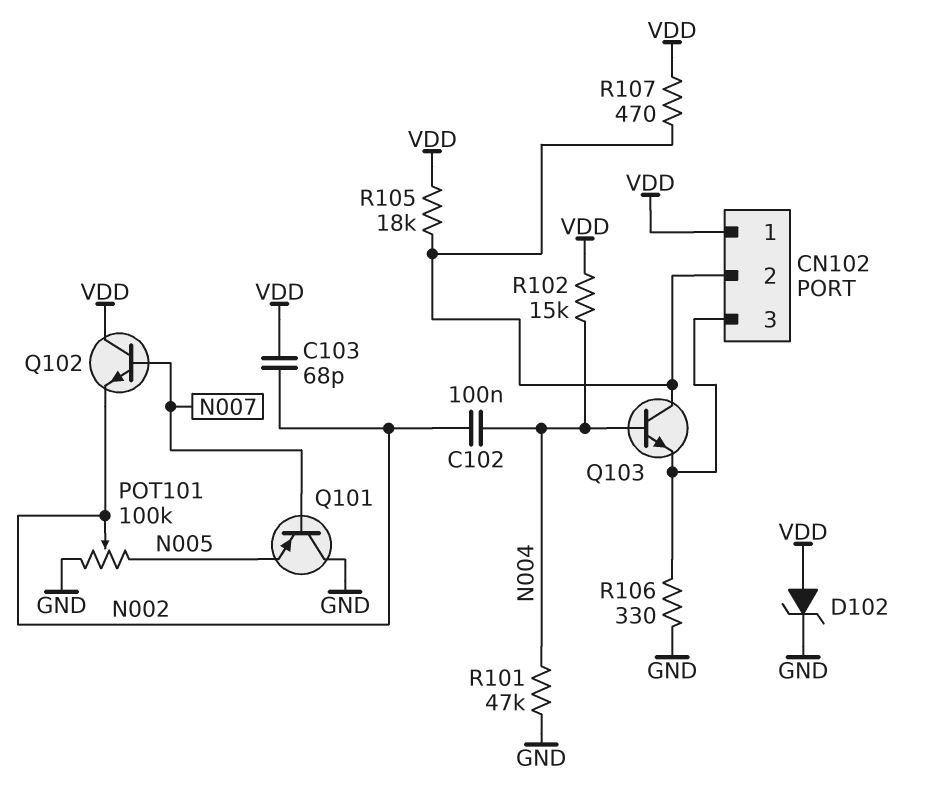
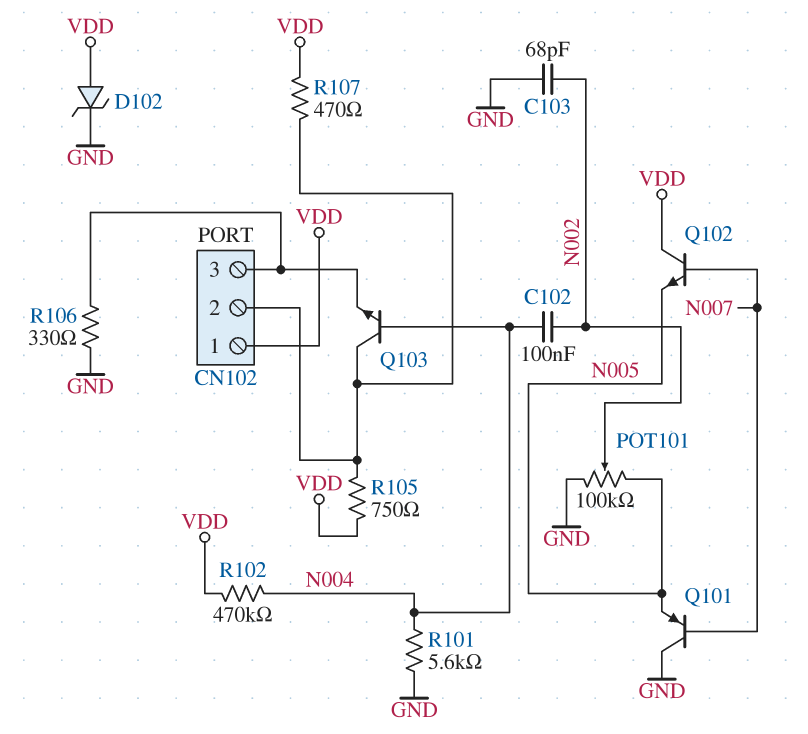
C103: 68pF (N002, VDD) -> 68pF (GND, N002)
Q102: NPN (B N007, C VDD, E N002) -> NPN (B N007, C VDD, E N005)
R101: 47k (GND, N004) -> 5.6k (GND, N004)
R102: 15k (N004, VDD) -> 470k (N004, VDD)
R105: 18k (CN102/2, VDD) -> 750 (CN102/2, VDD)

